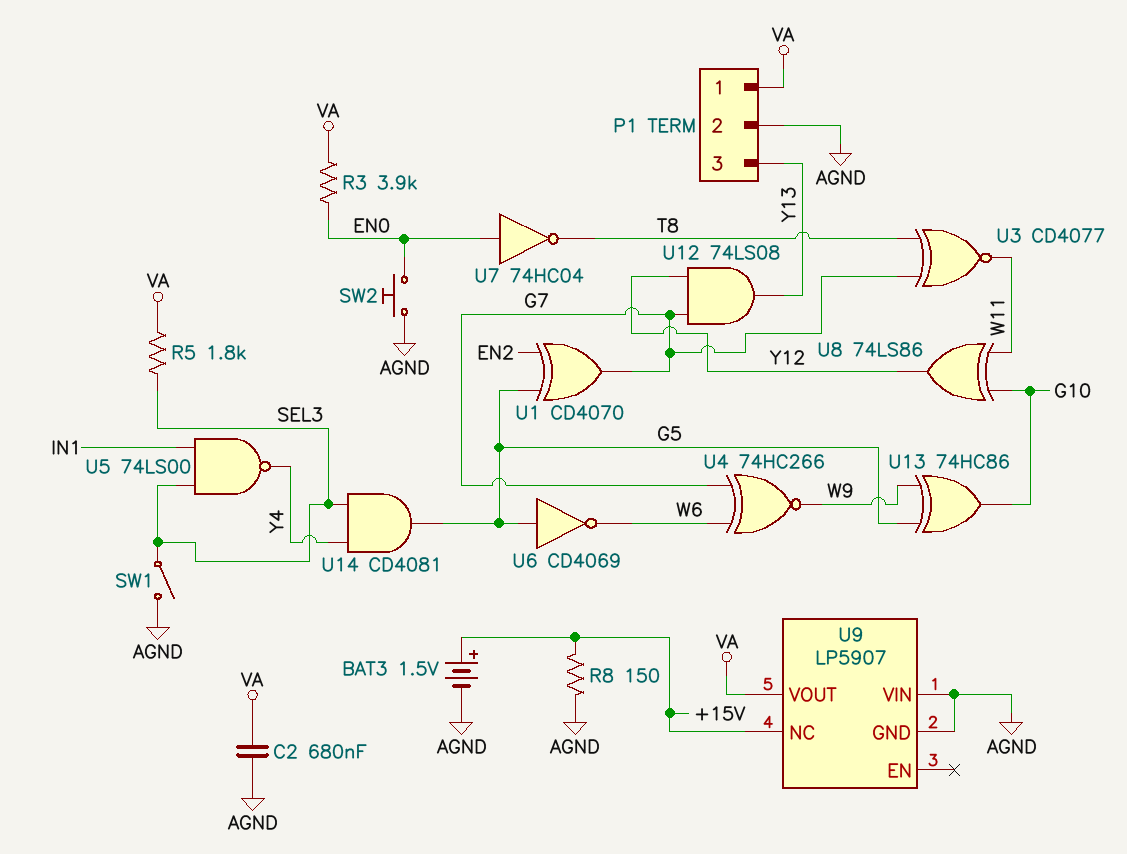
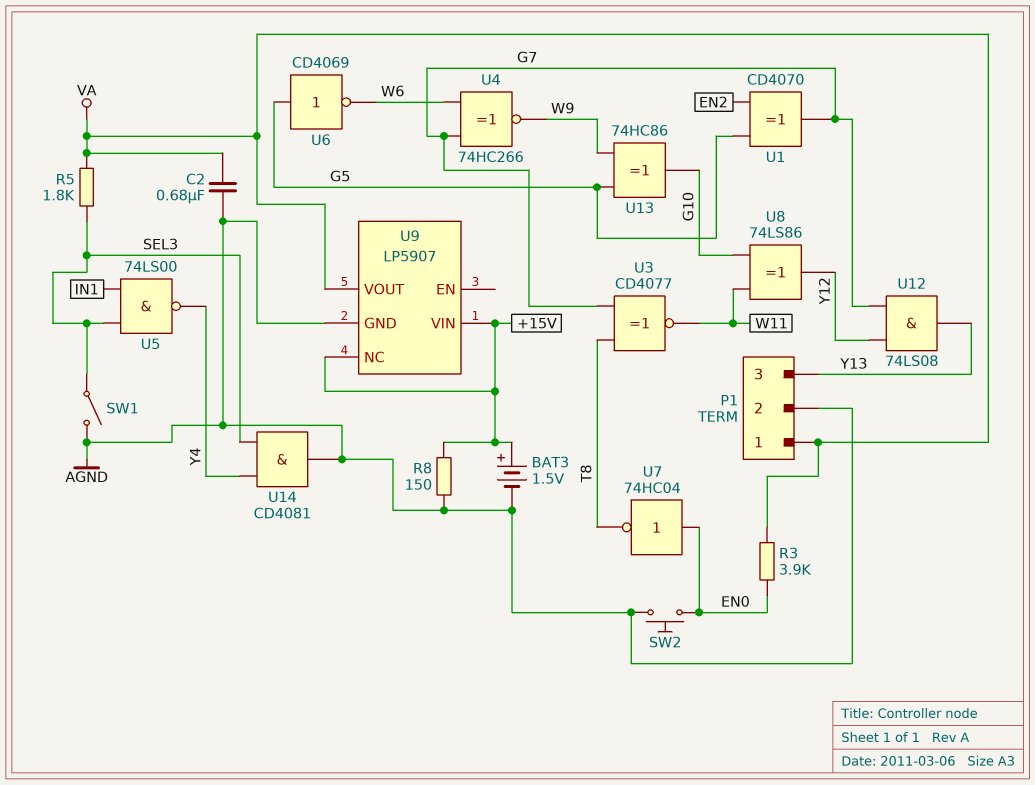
U9 pin VIN: AGND -> +15V
U14: AND CD4081 (in SEL3, in Y4, out G5) -> AND CD4081 (in SEL3, in Y4, out AGND)

